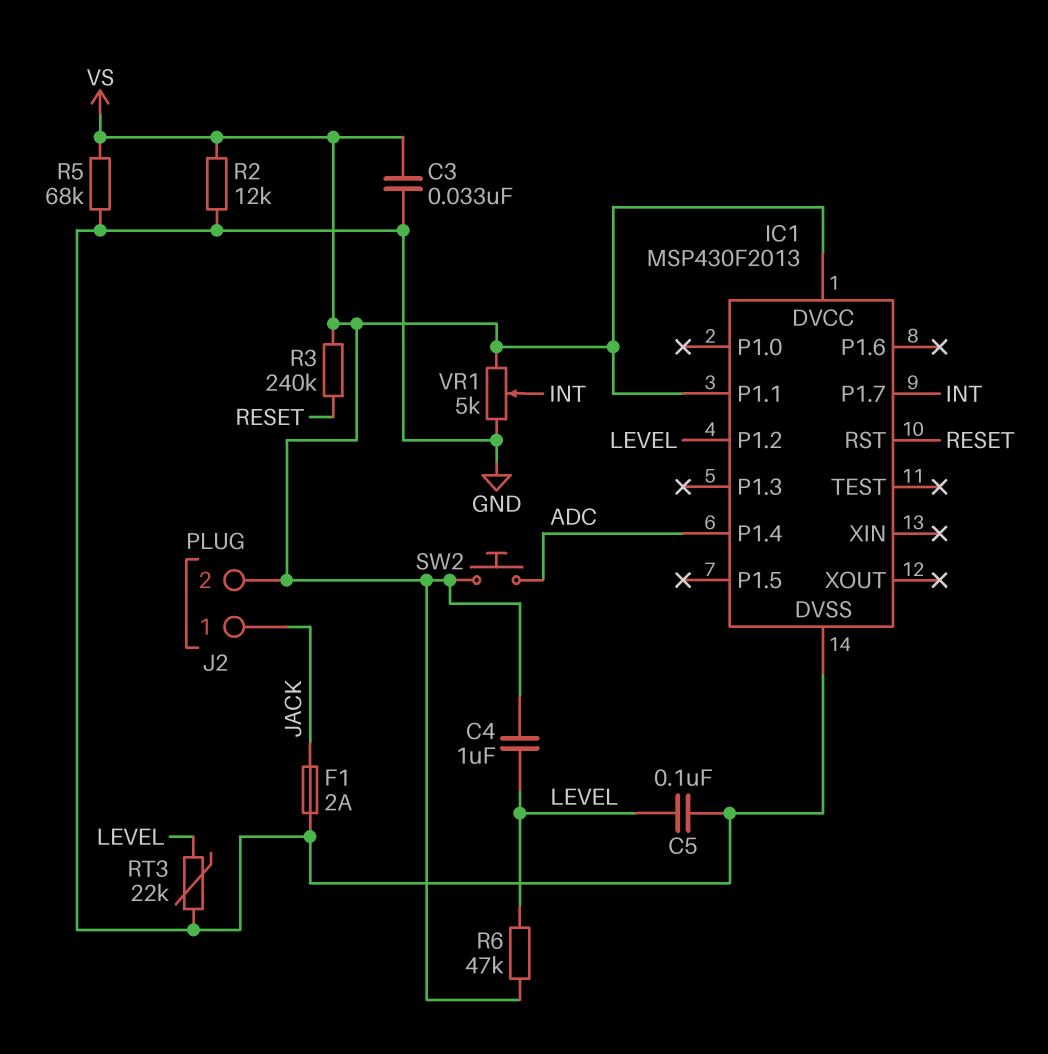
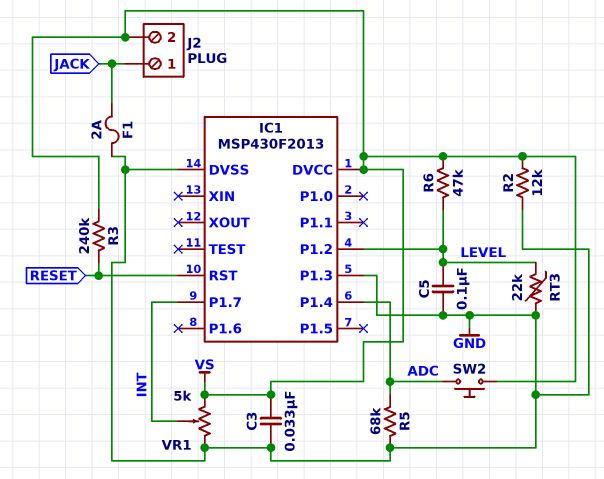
C4: 1uF (LEVEL, VS) -> none
IC1 pin P1.1: VS -> none
IC1 pin P1.3: none -> GND
R5: 68k (GND, VS) -> 68k (ADC, GND)

